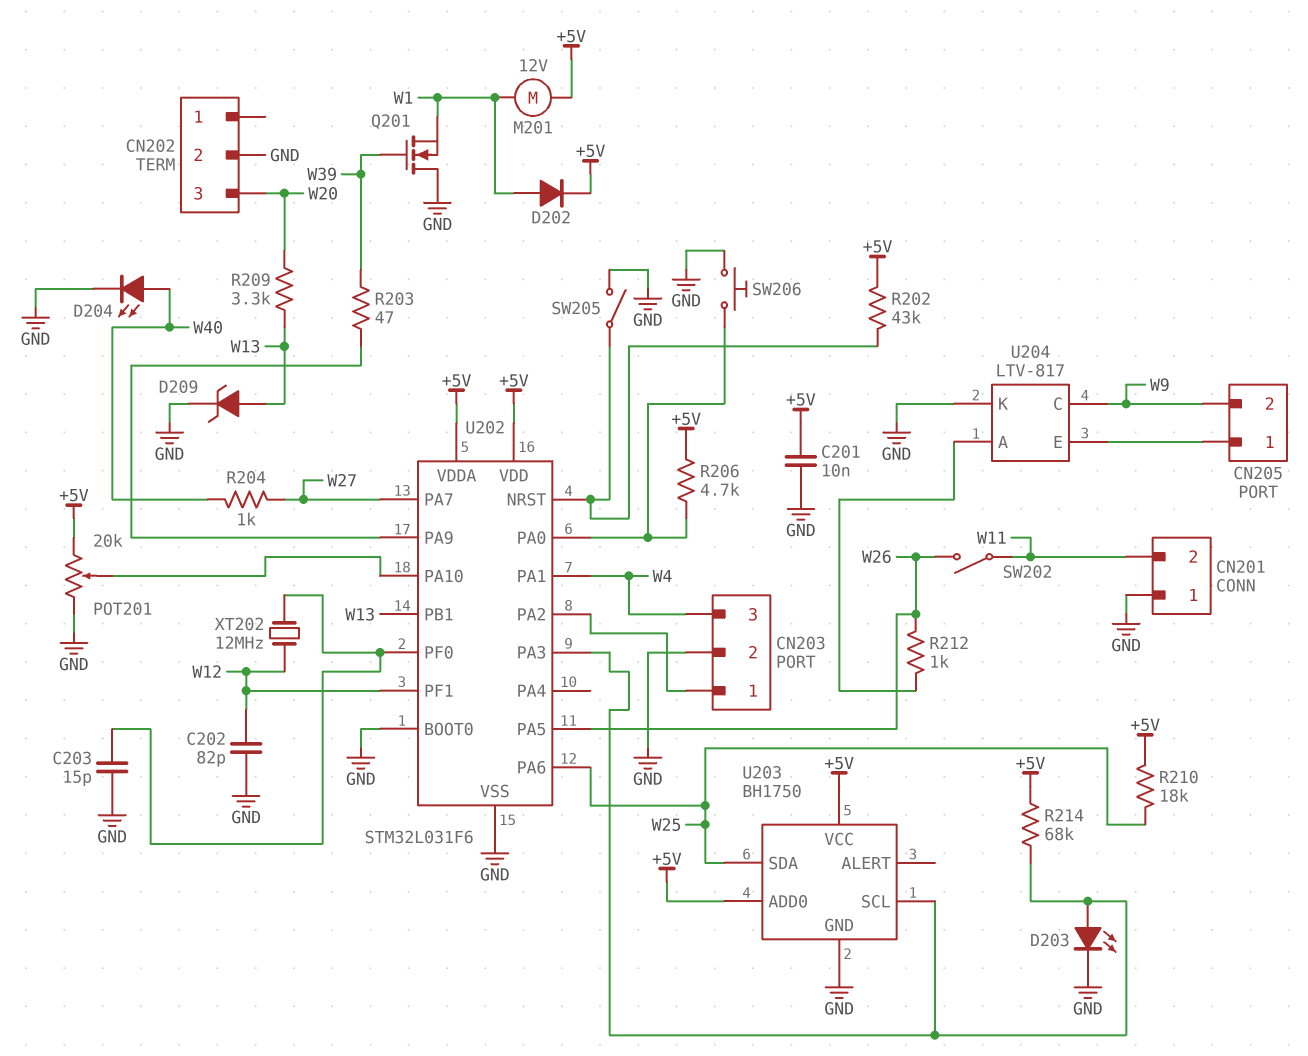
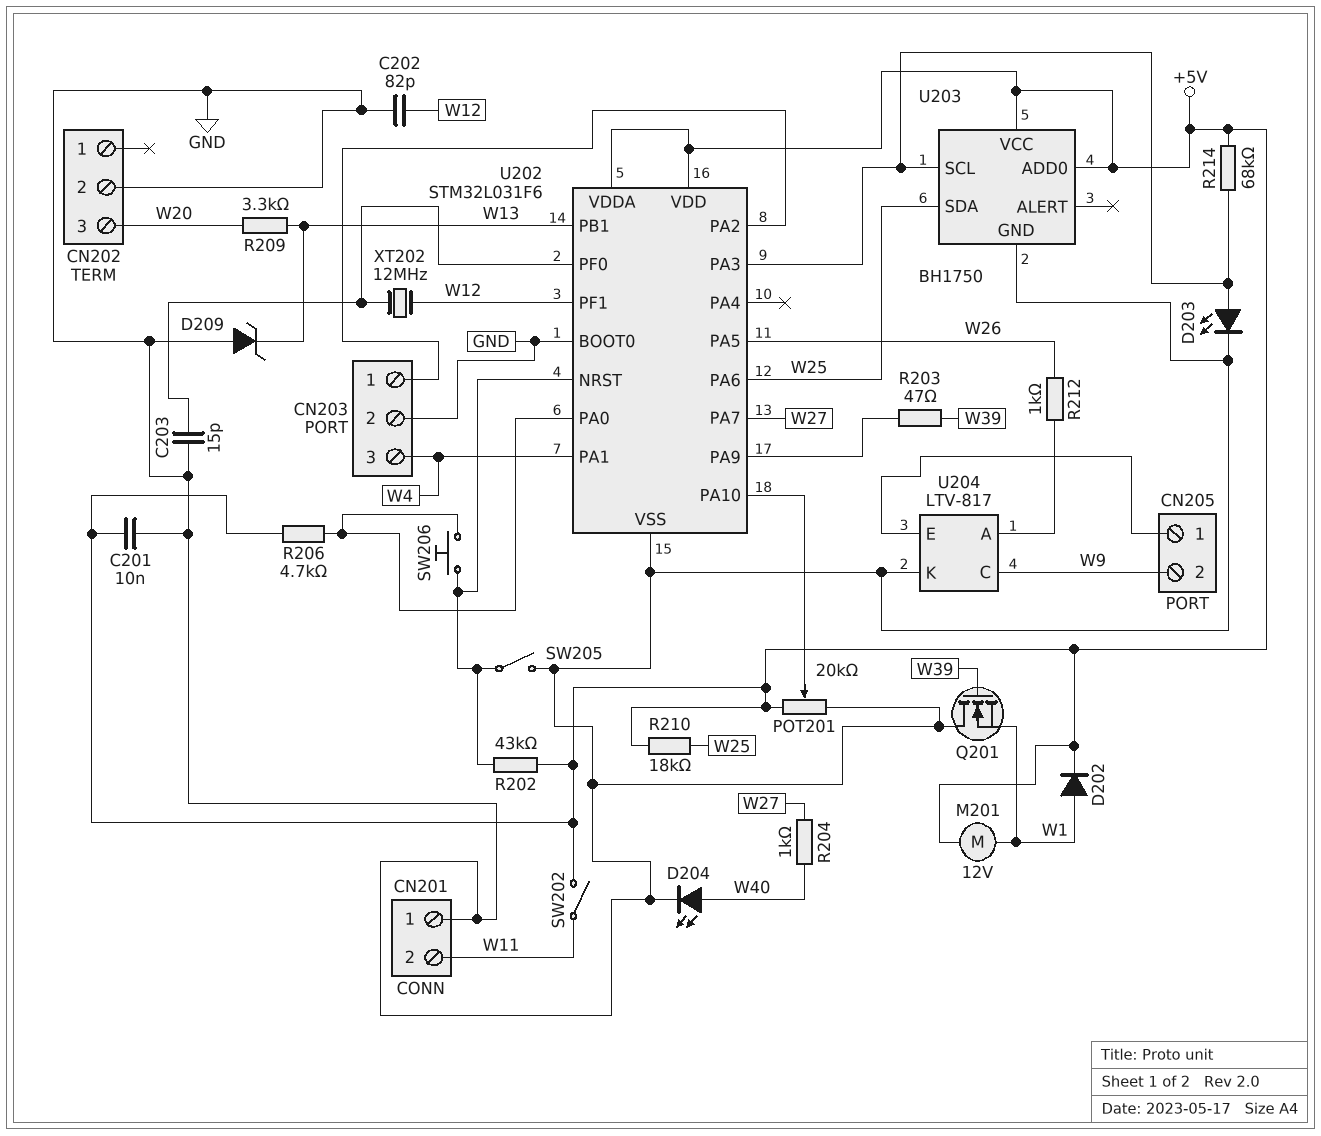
D209: zener (A W13, K GND) -> zener (A GND, K W13)
SW202: switch (W11, W26) -> switch (+5V, W11)
SW206: button (GND, U202/PA0) -> button (U202/NRST, U202/PA0)

